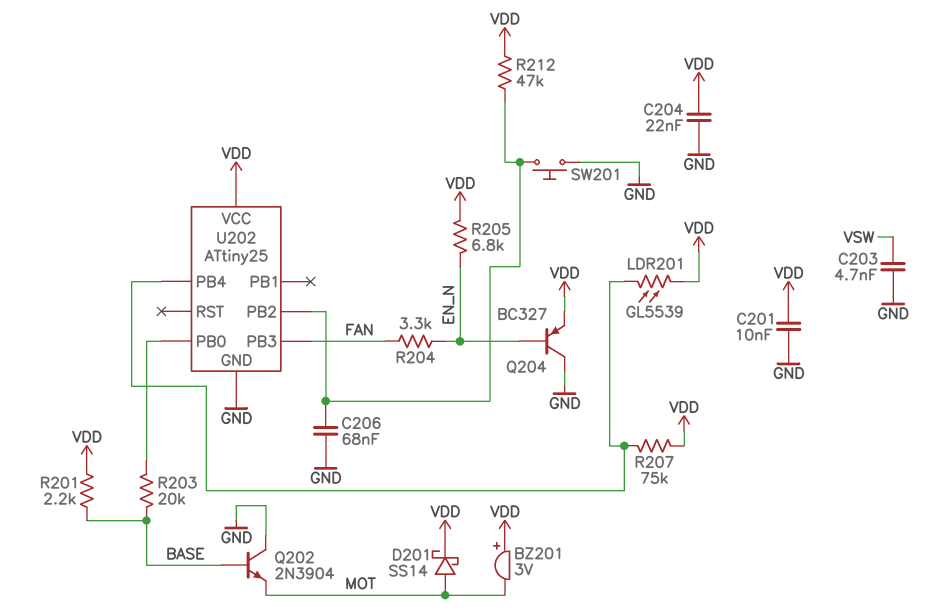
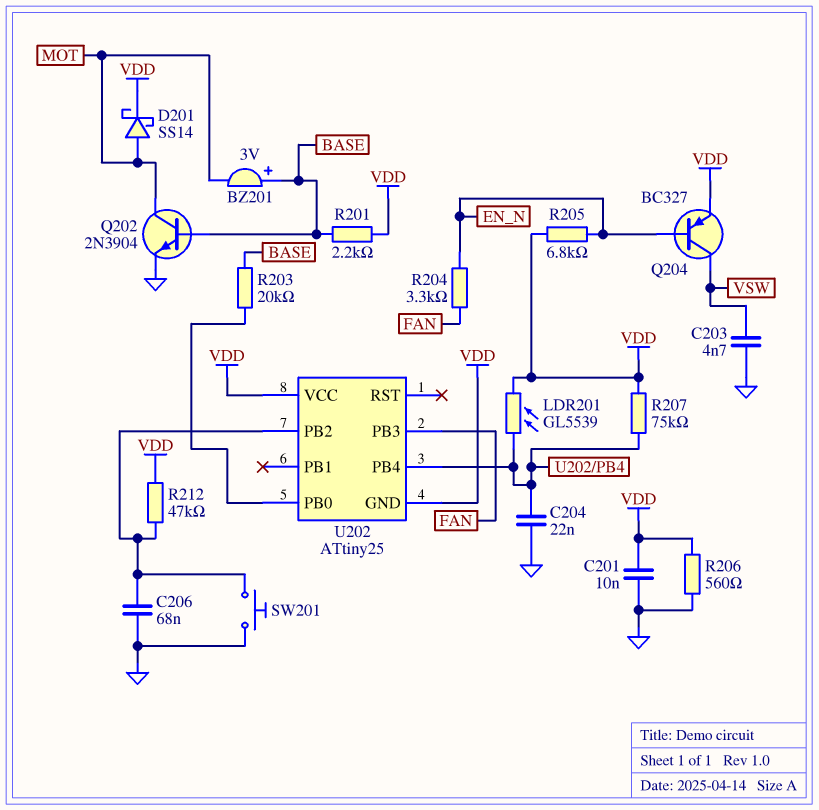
BZ201: buzzer 3V (plus VDD, minus MOT) -> buzzer 3V (plus BASE, minus MOT)
C204: 22nF (GND, VDD) -> 22nF (GND, U202/PB4)
Q202: NPN 2N3904 (B BASE, C GND, E MOT) -> NPN 2N3904 (B BASE, C MOT, E GND)
Q204: PNP BC327 (B EN_N, C GND, E VDD) -> PNP BC327 (B EN_N, C VSW, E VDD)
R206: none -> 560 (GND, VDD)
U202 pin GND: GND -> VDD

